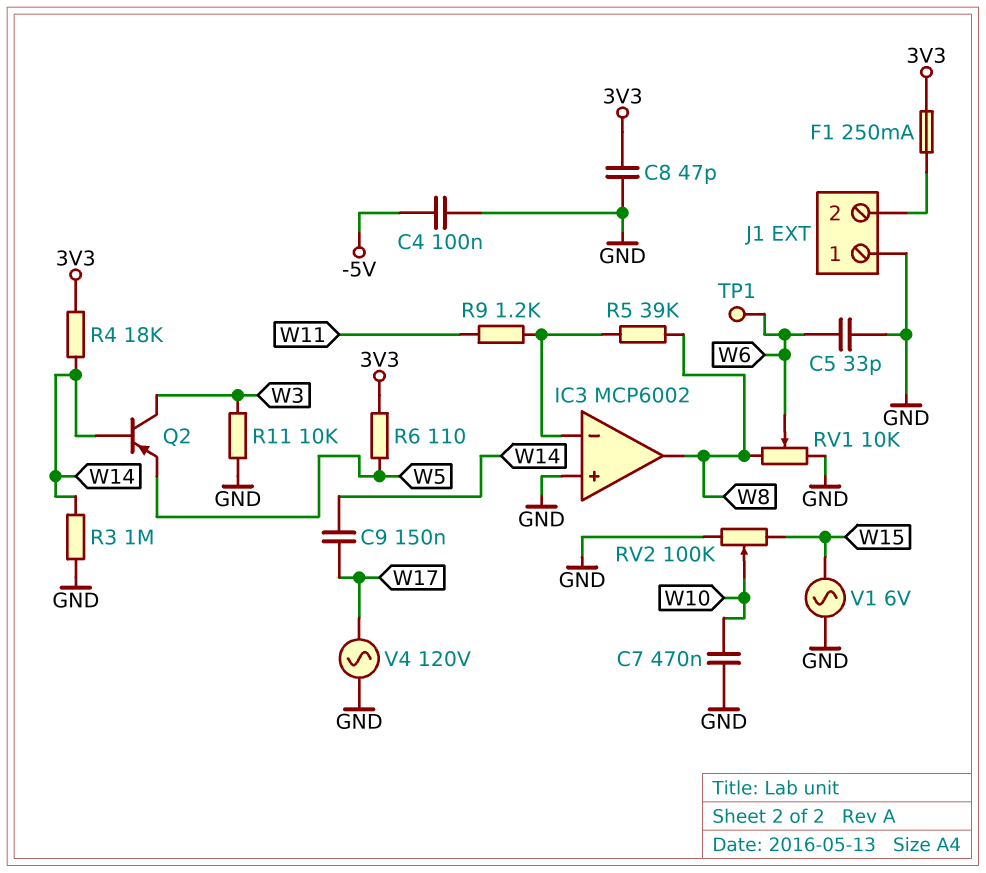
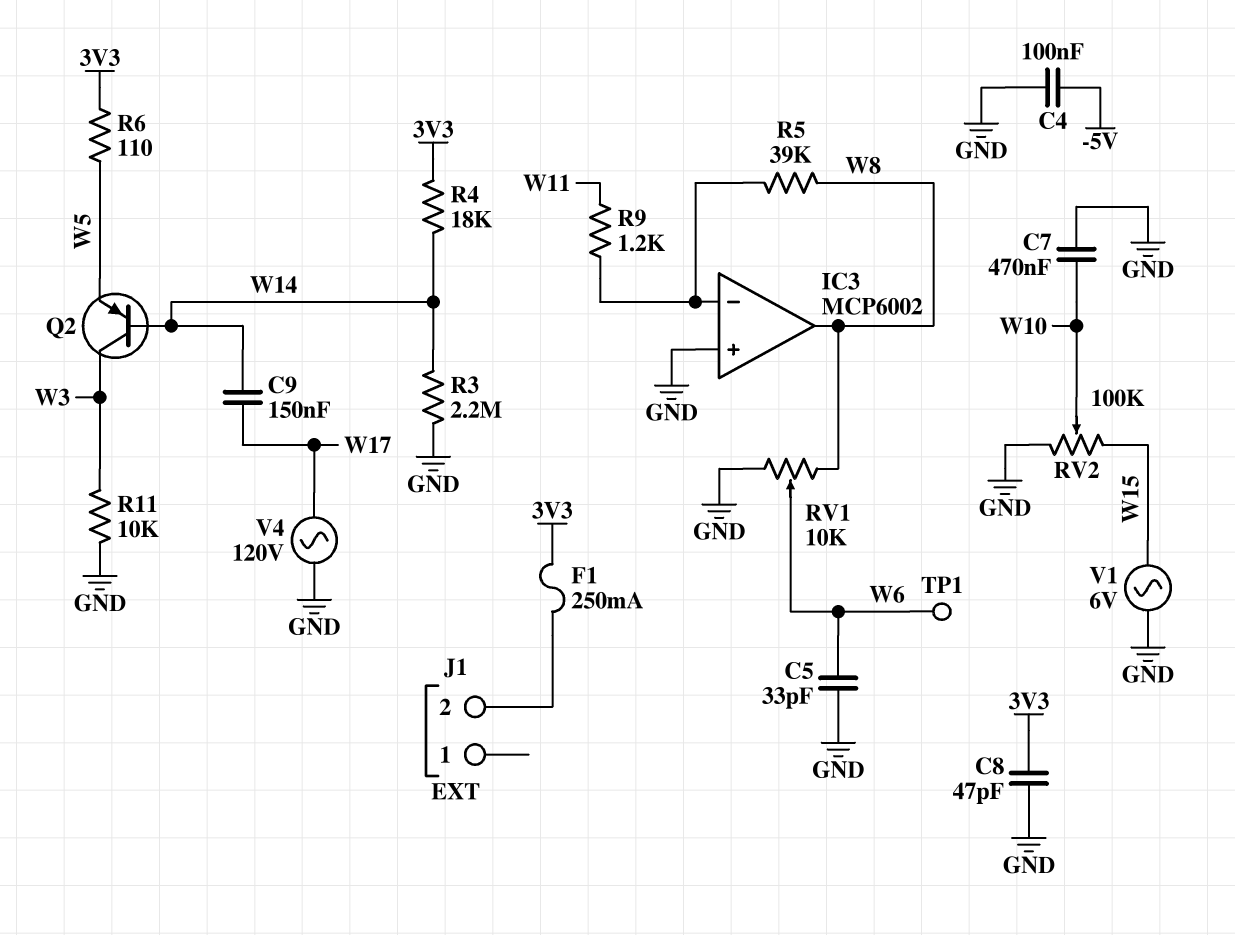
J1 pin 1: GND -> none
R3: 1M (GND, W14) -> 2.2M (GND, W14)

